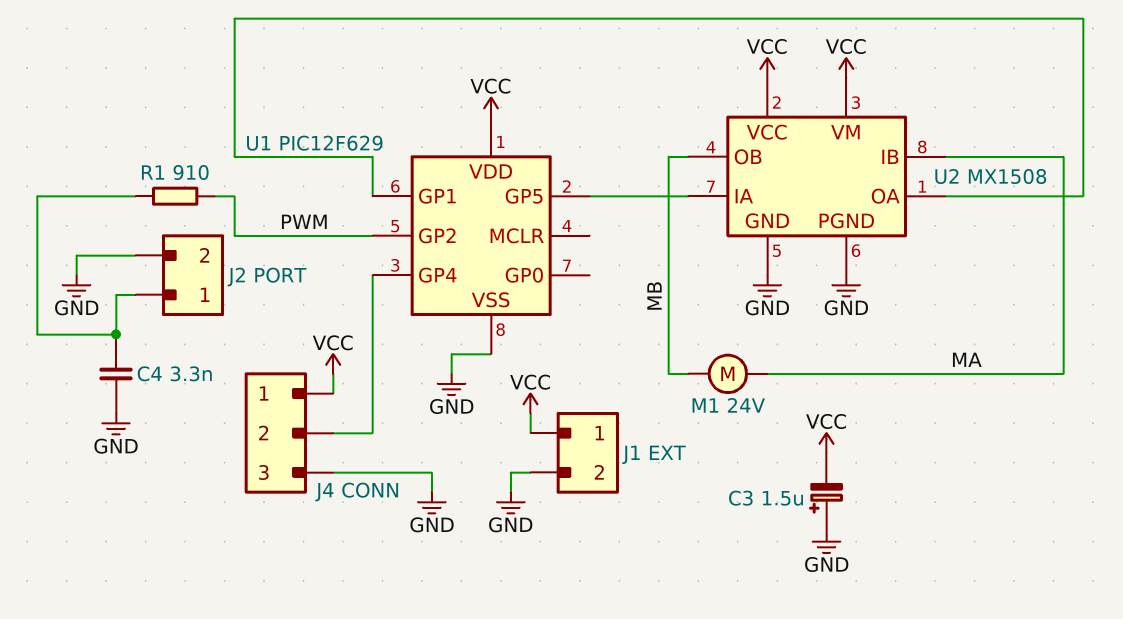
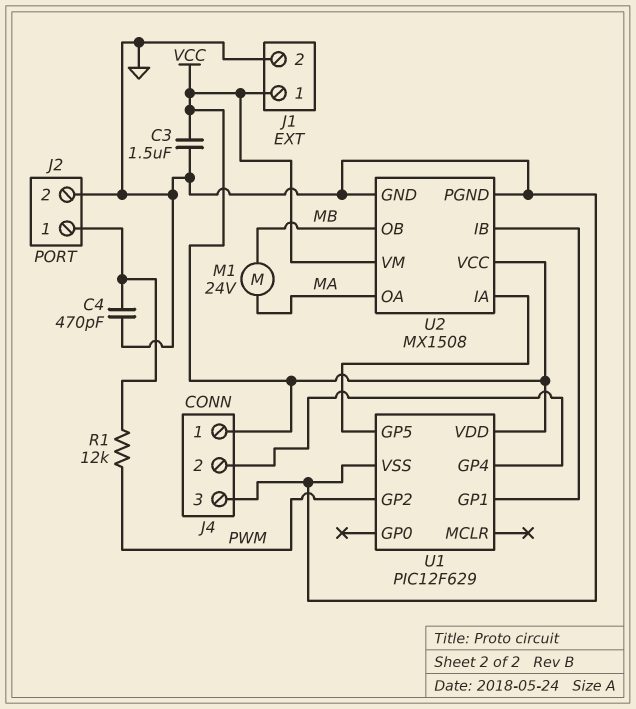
C3: 1.5uF (plus GND, minus VCC) -> 1.5uF (GND, VCC)
C4: 3.3nF (GND, J2/1) -> 470pF (GND, J2/1)
R1: 910 (J2/1, PWM) -> 12k (J2/1, PWM)
U2 pin IB: MA -> U1/GP1
U2 pin OA: U1/GP1 -> MA

